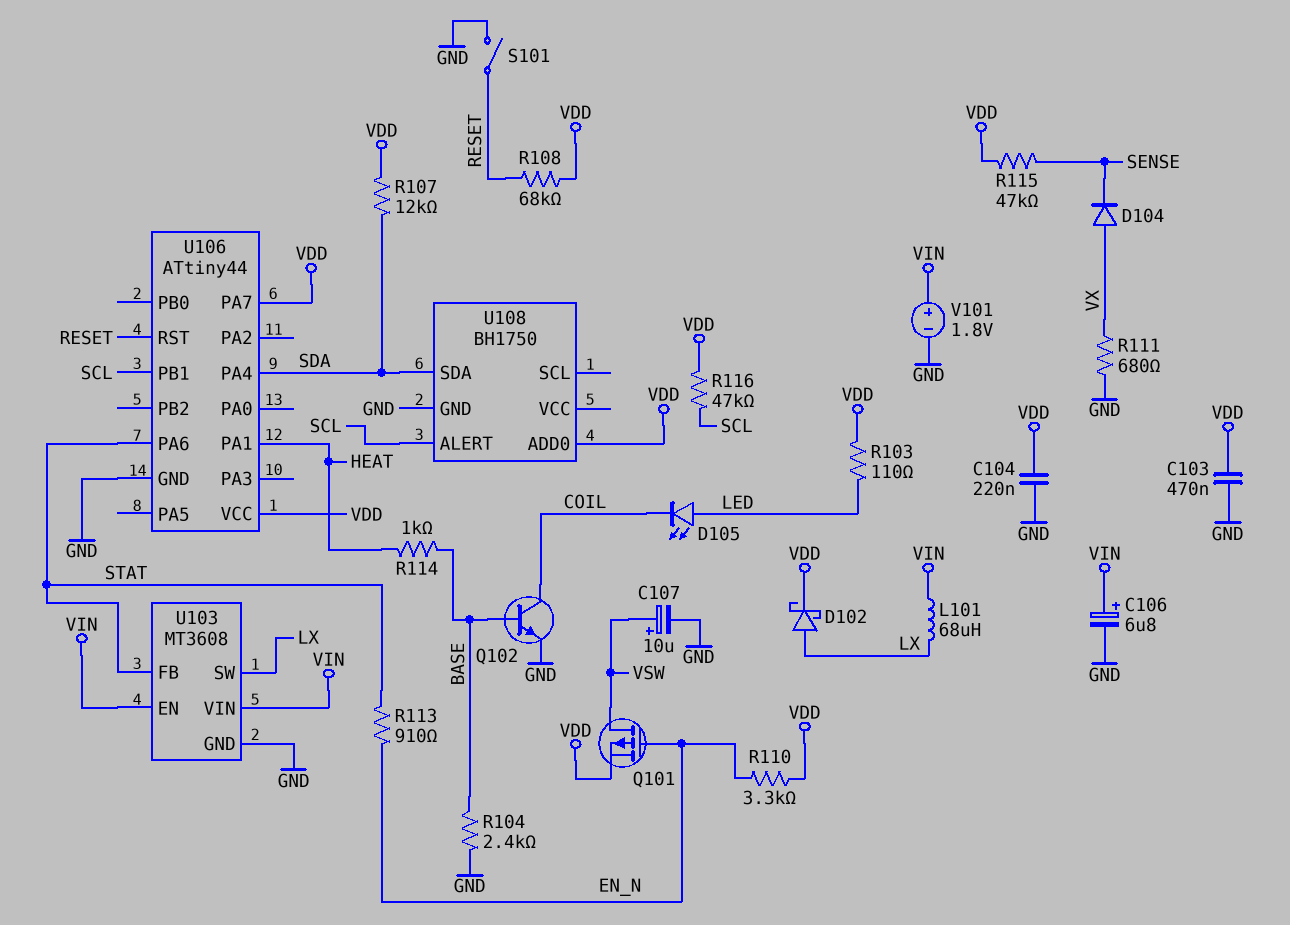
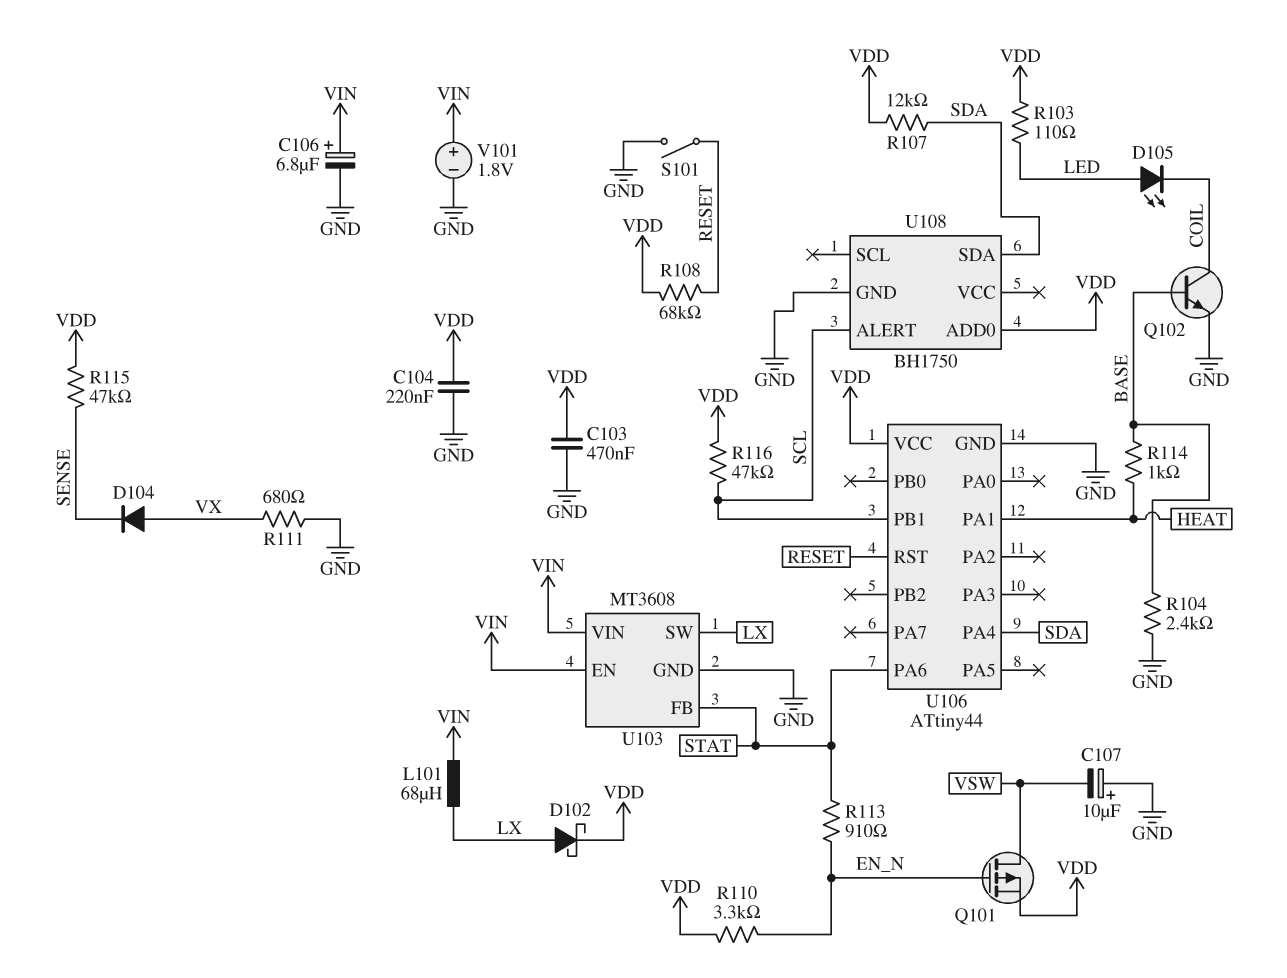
C107: 10uF (plus VSW, minus GND) -> 10uF (plus GND, minus VSW)
U106 pin PA7: VDD -> none

